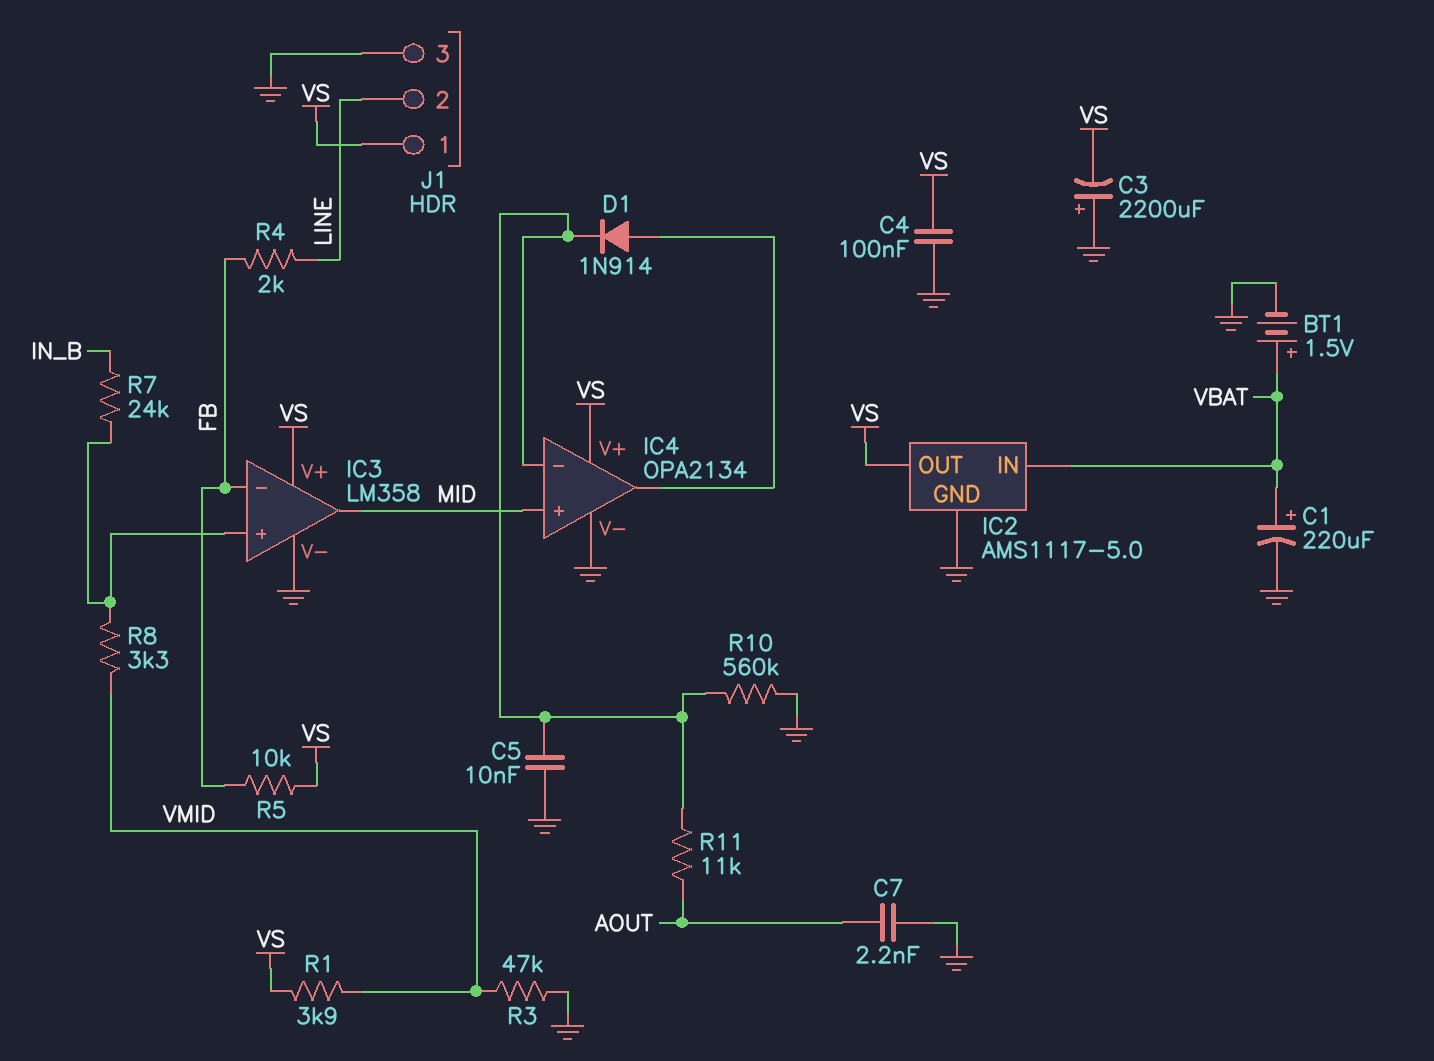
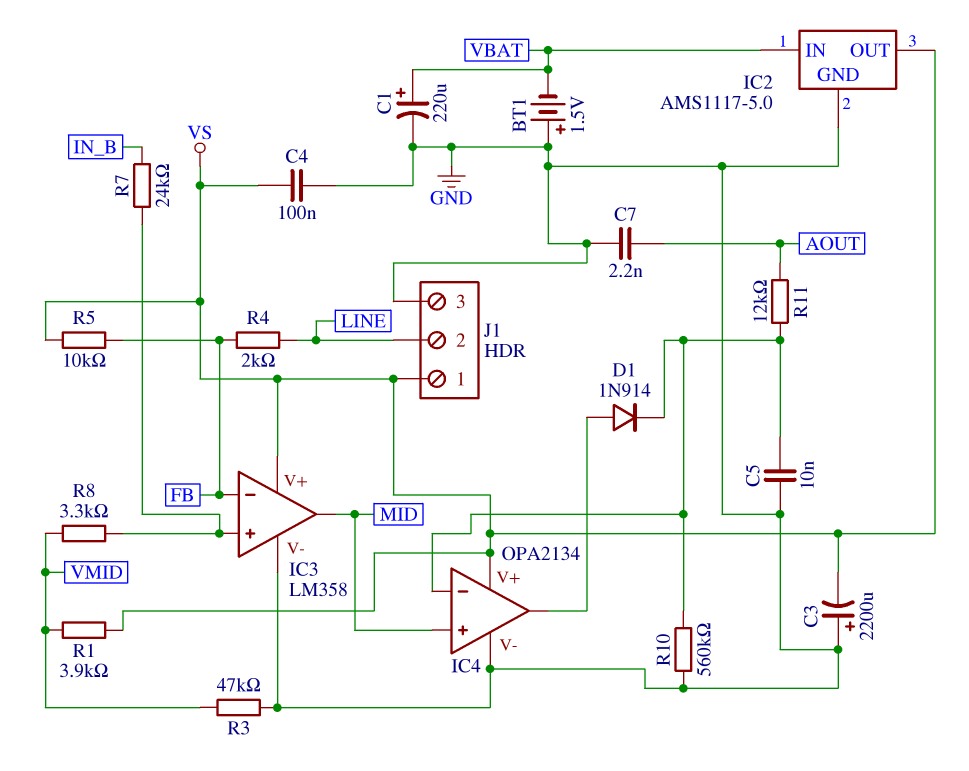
BT1: 1.5V (plus VBAT, minus GND) -> 1.5V (plus GND, minus VBAT)
R11: 11k (AOUT, IC4/in-) -> 12k (AOUT, IC4/in-)

